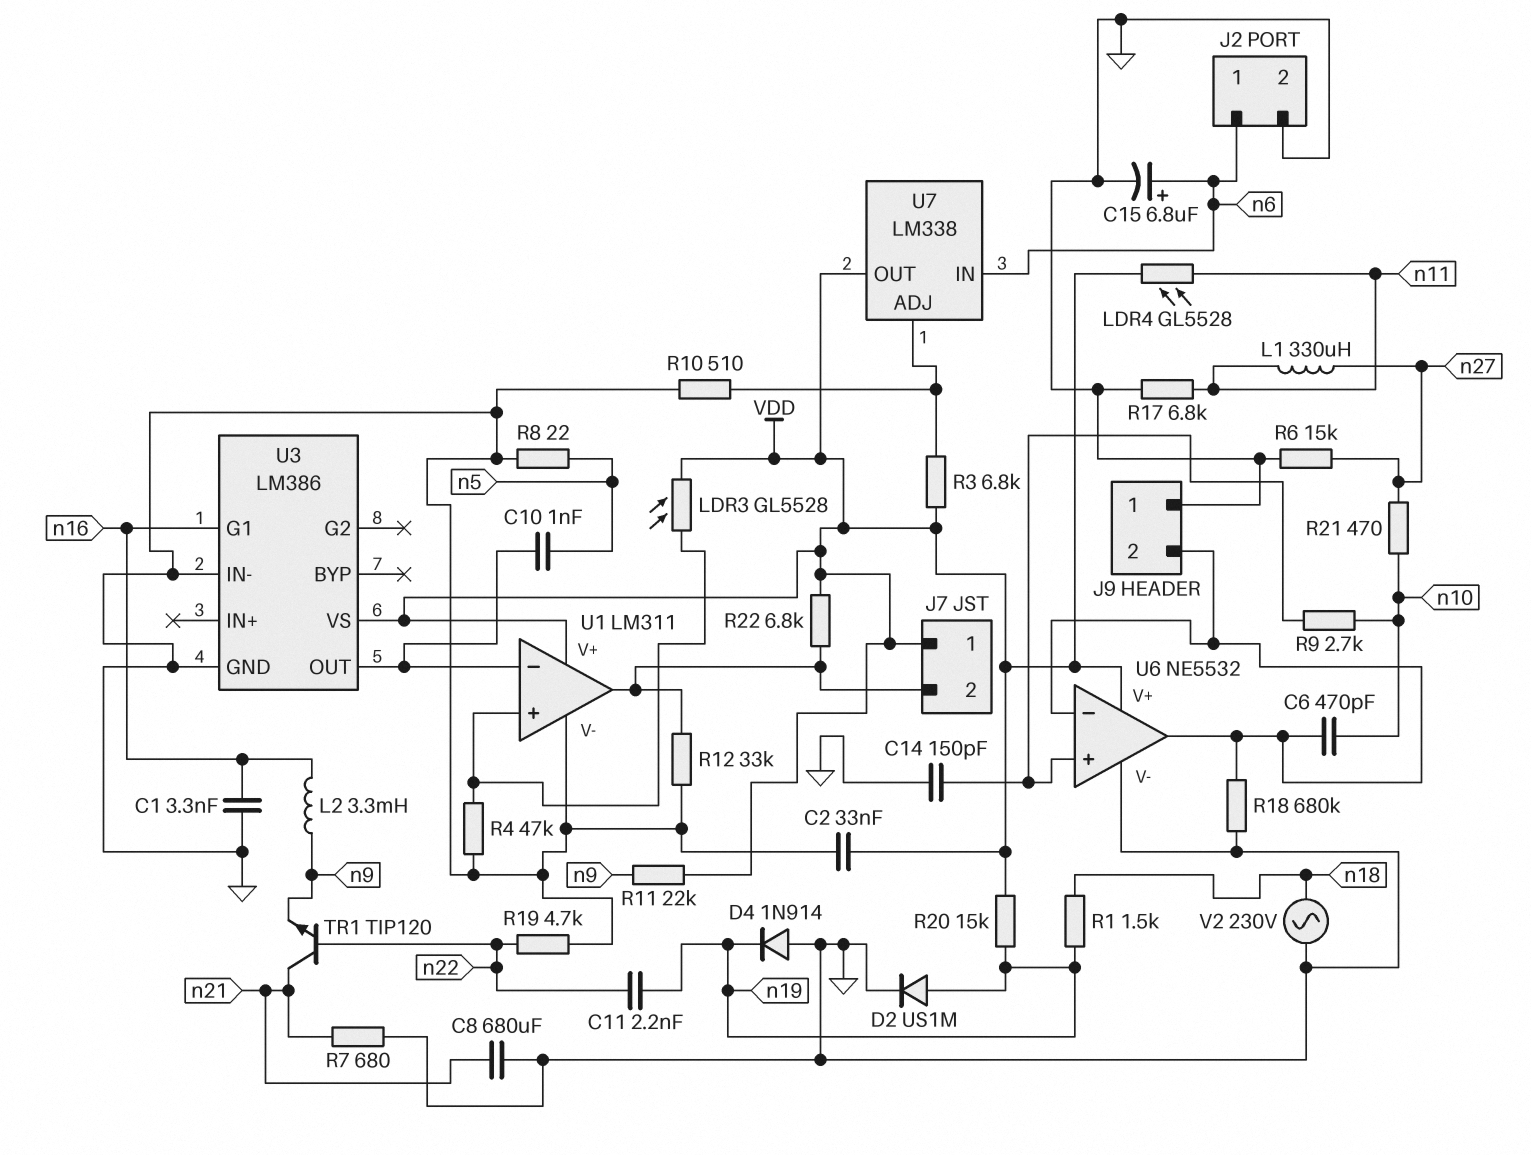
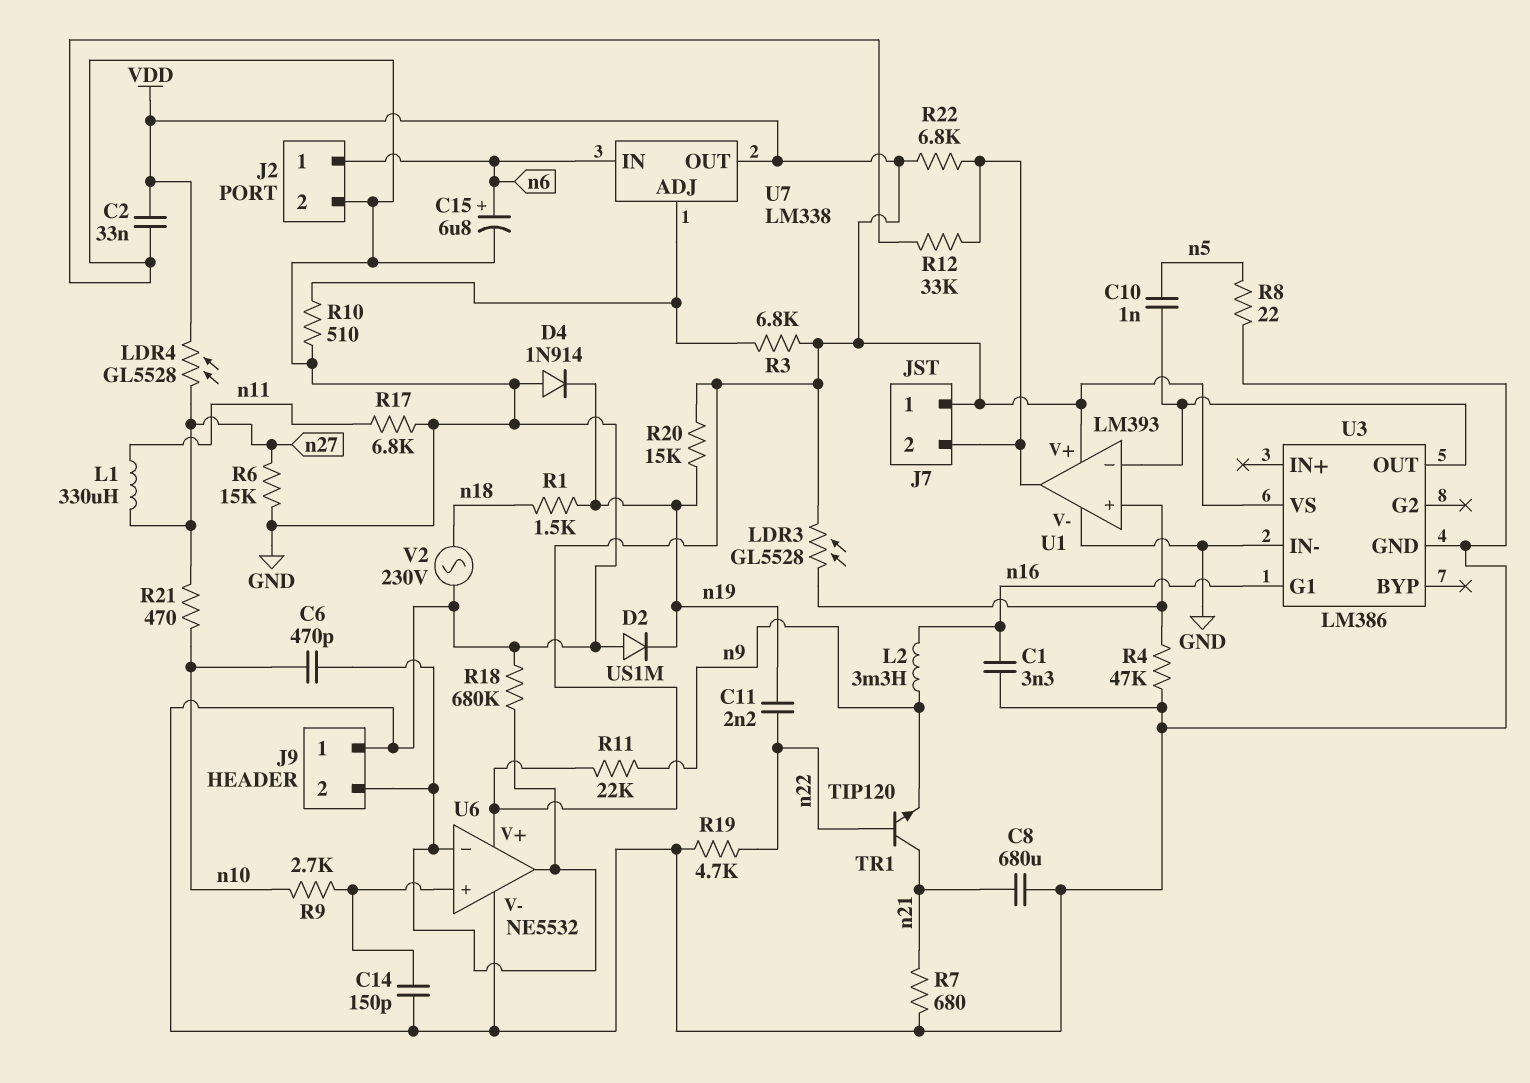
D2: diode US1M (A n19, K GND) -> diode US1M (A GND, K n19)
LDR4: GL5528 (VDD, n11) -> GL5528 (VDD, n27)
U1: LM311 -> LM393

